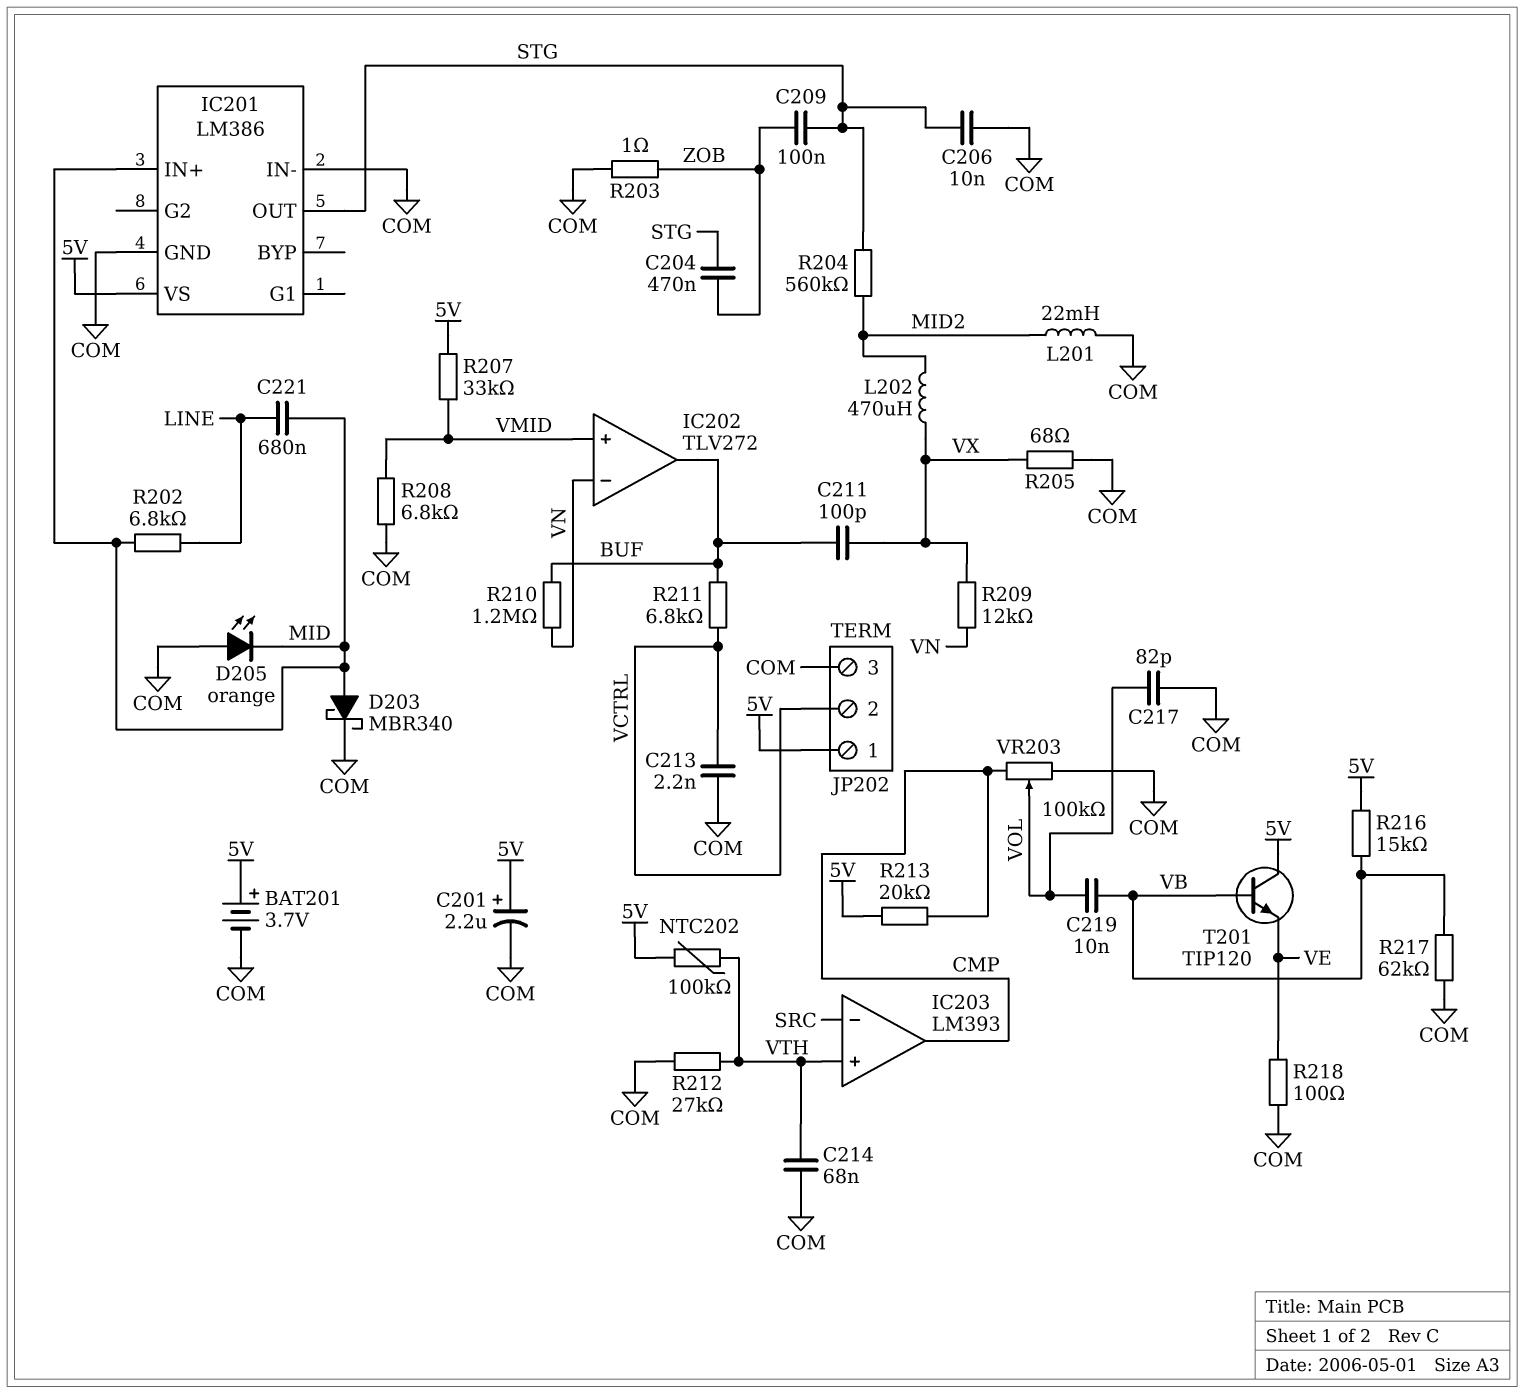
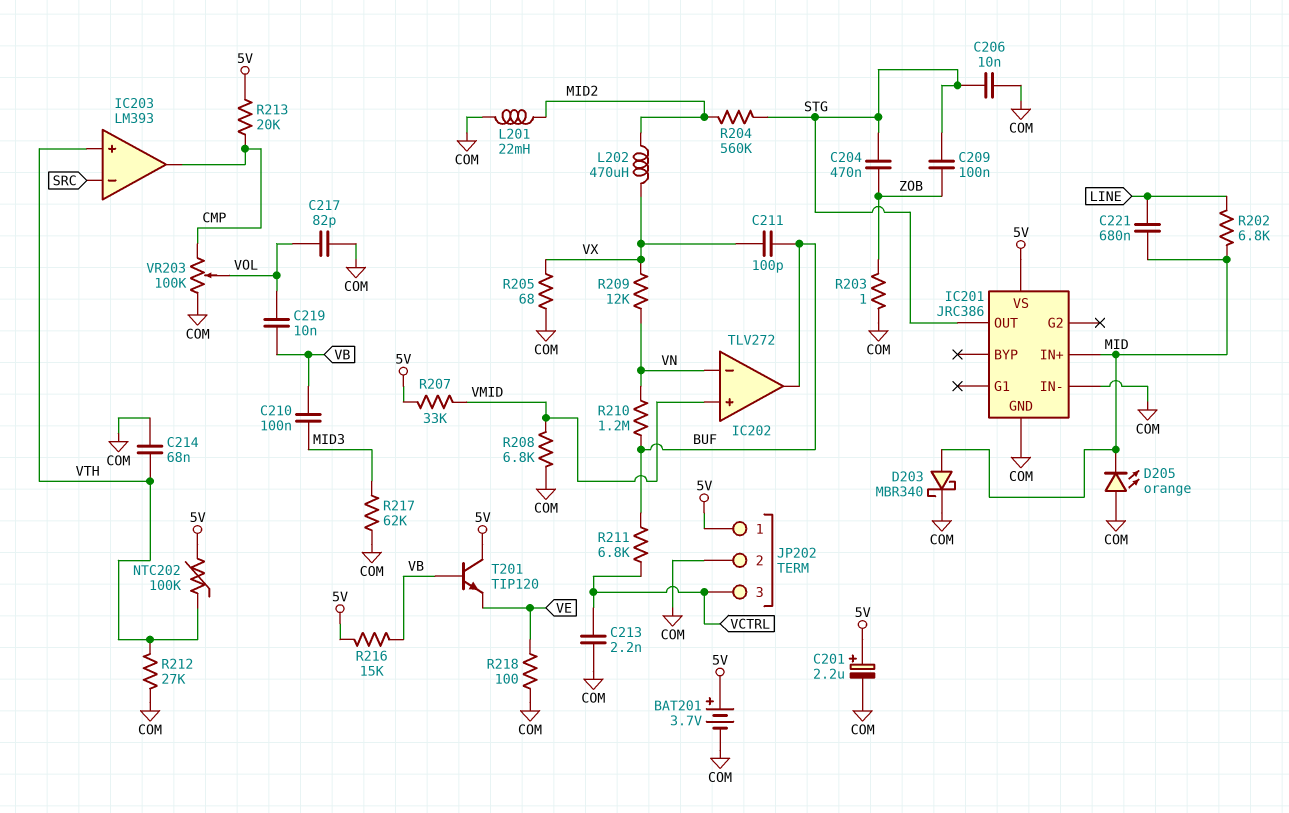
C210: none -> 100nF (MID3, VB)
IC201: LM386 -> JRC386
JP202 pin 2: VCTRL -> COM
JP202 pin 3: COM -> VCTRL
R217: 62k (COM, VB) -> 62k (COM, MID3)

